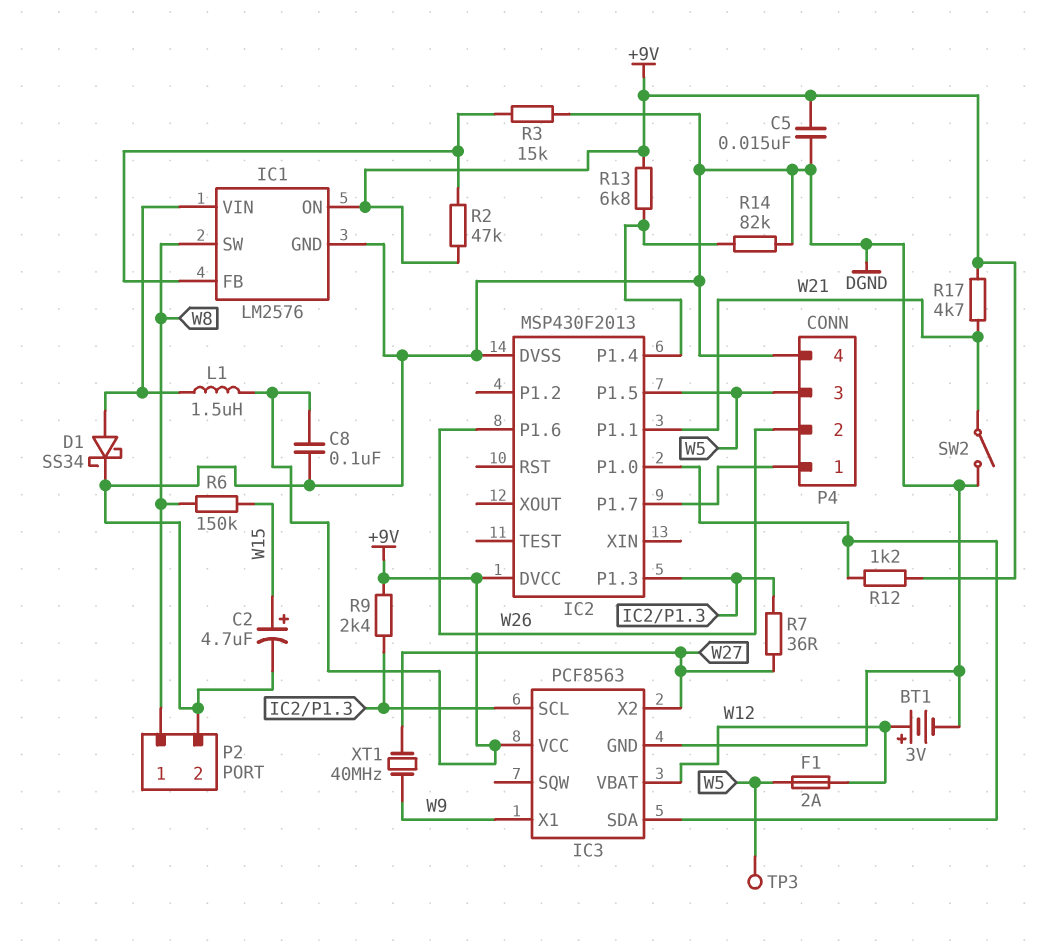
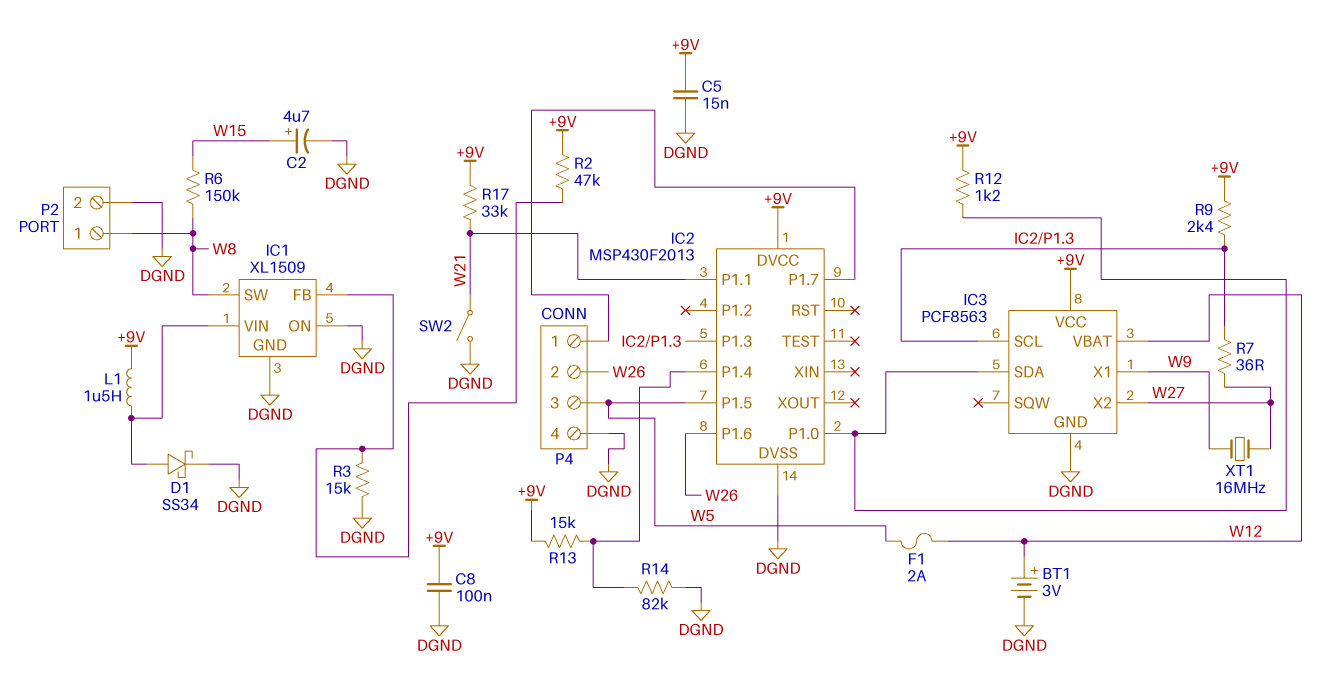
IC1: LM2576 -> XL1509
IC1 pin ON: +9V -> DGND
R13: 6.8k (+9V, IC2/P1.4) -> 15k (+9V, IC2/P1.4)
R17: 4.7k (+9V, W21) -> 33k (+9V, W21)
TP3: test point (W5) -> none
XT1: 40MHz (W9, W27) -> 16MHz (W9, W27)

